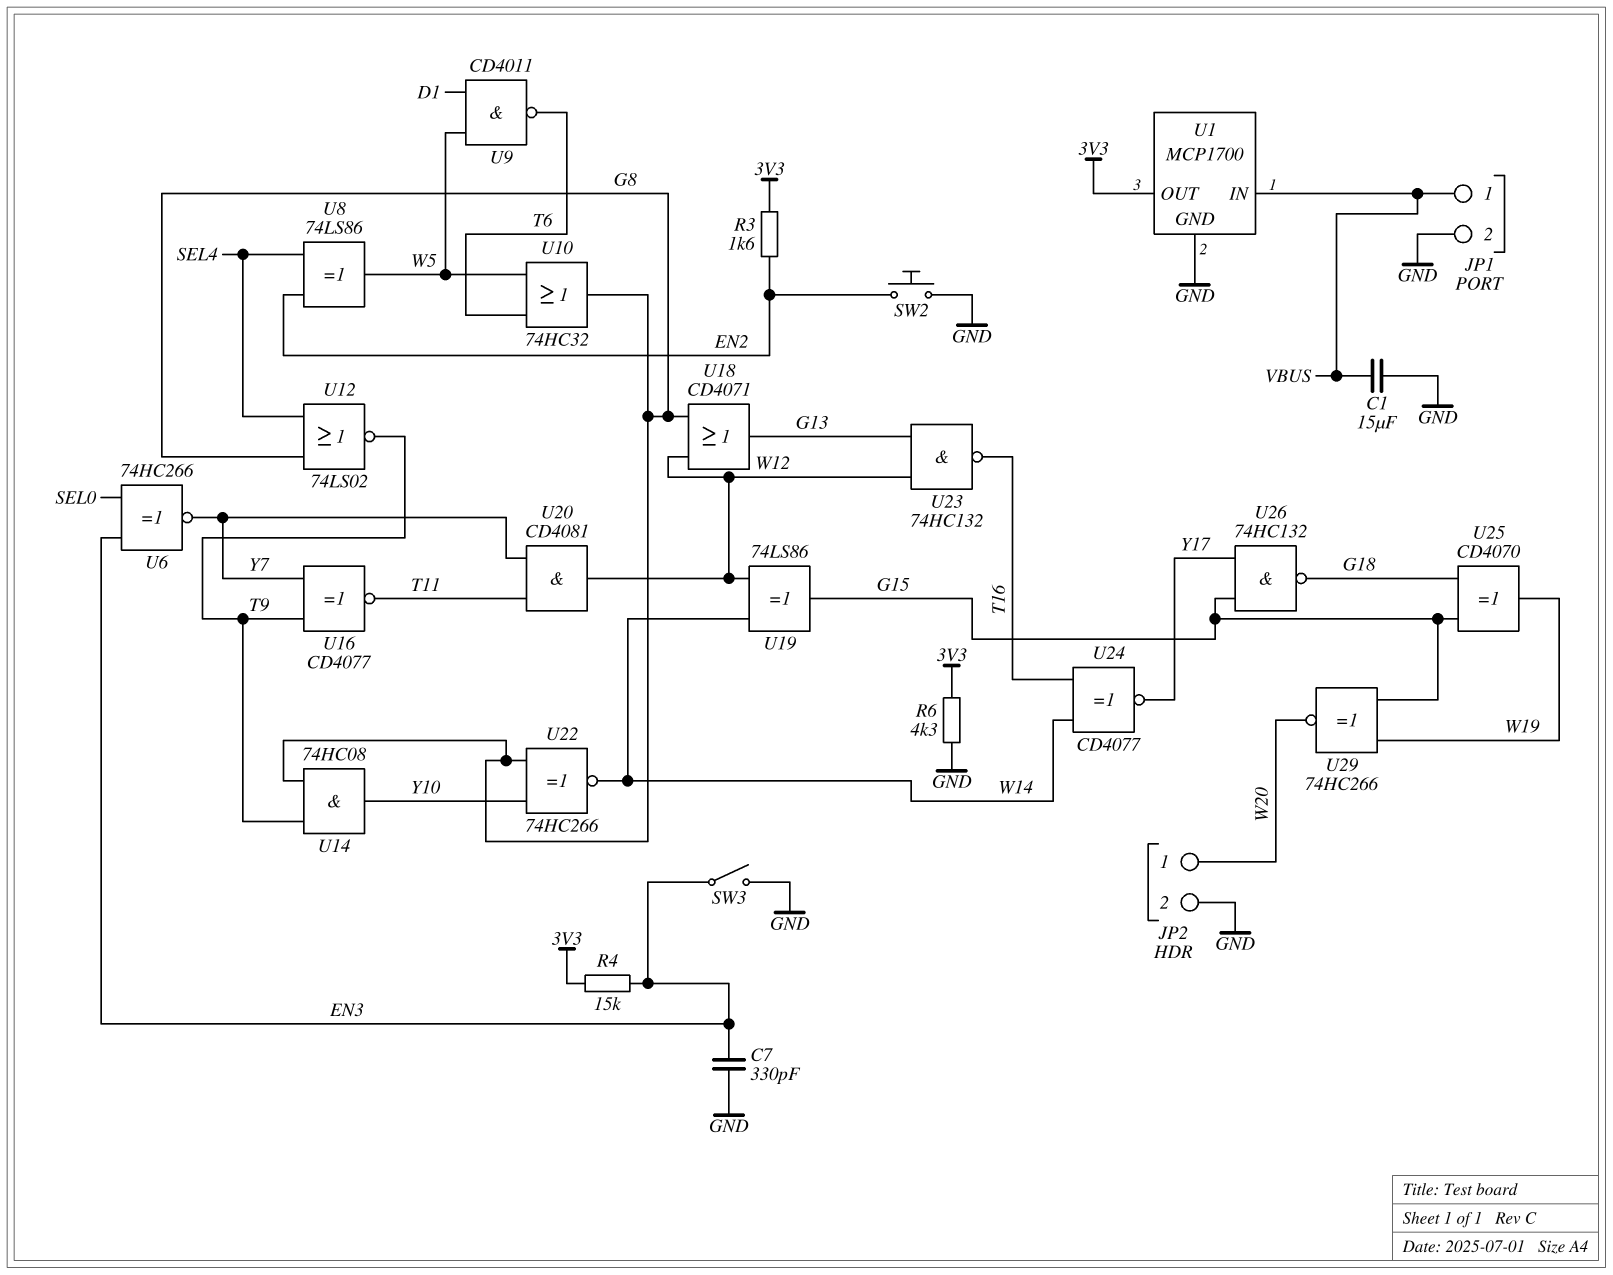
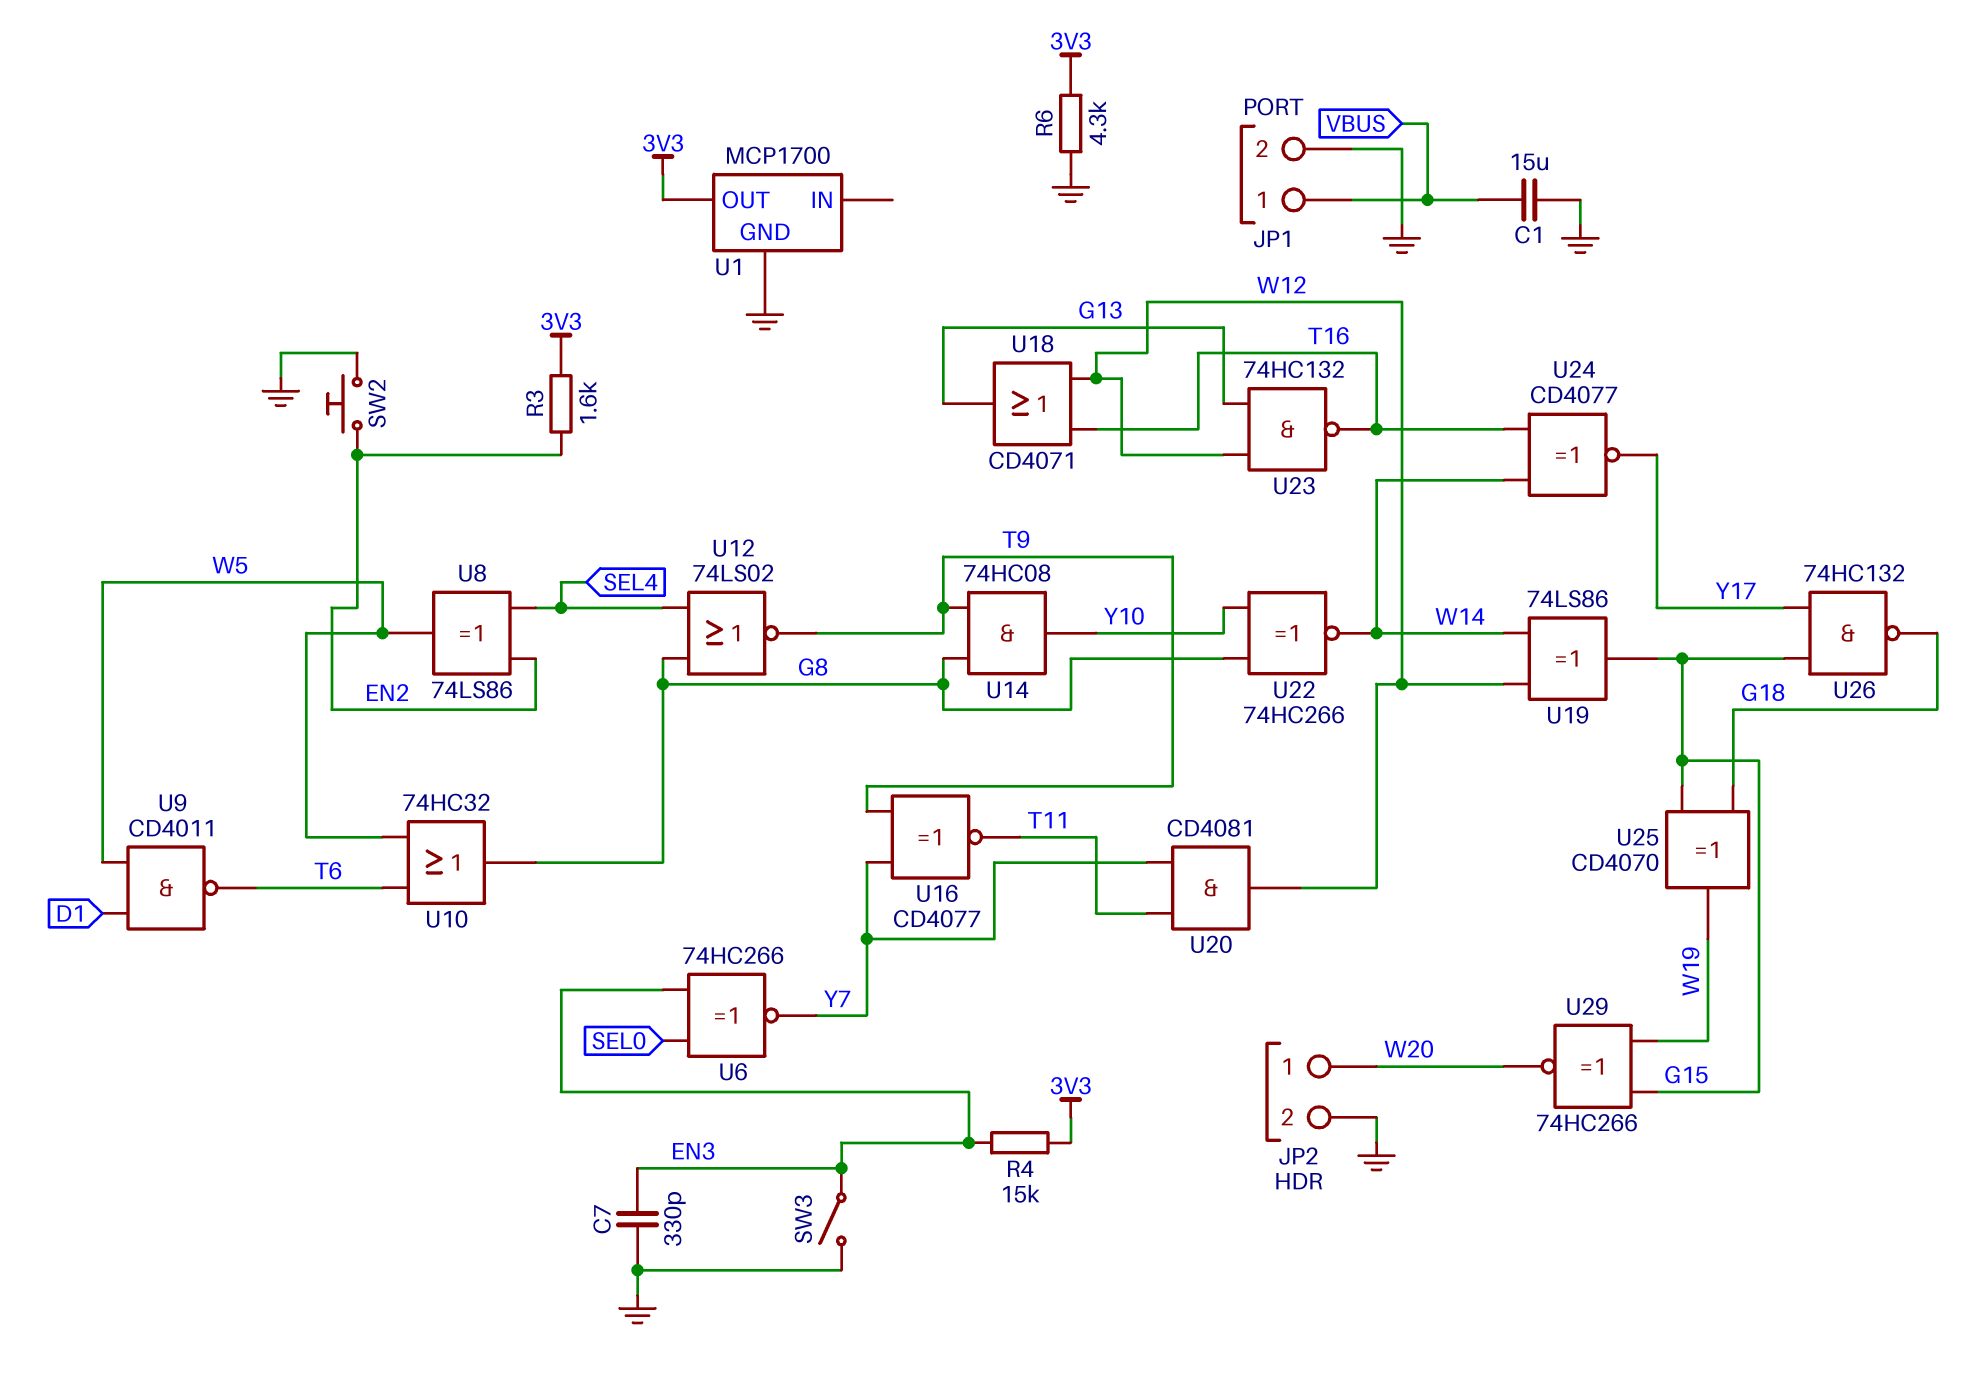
U1 pin IN: VBUS -> none
U18: OR CD4071 (in G8, in W12, out G13) -> OR CD4071 (in T16, in W12, out G13)

